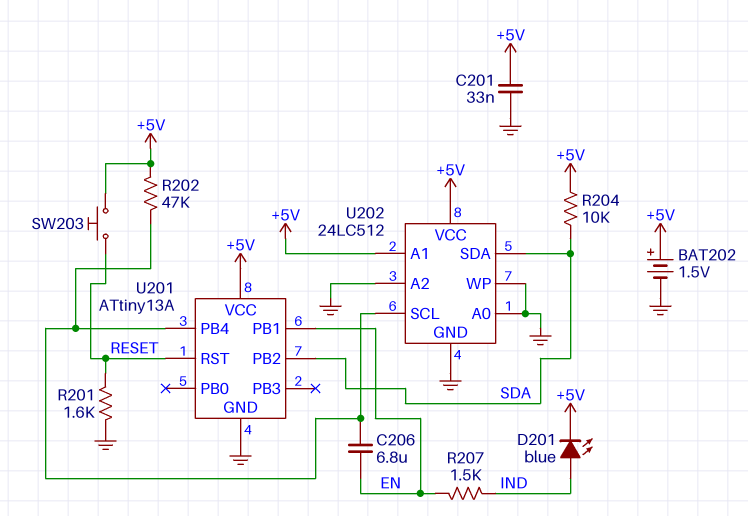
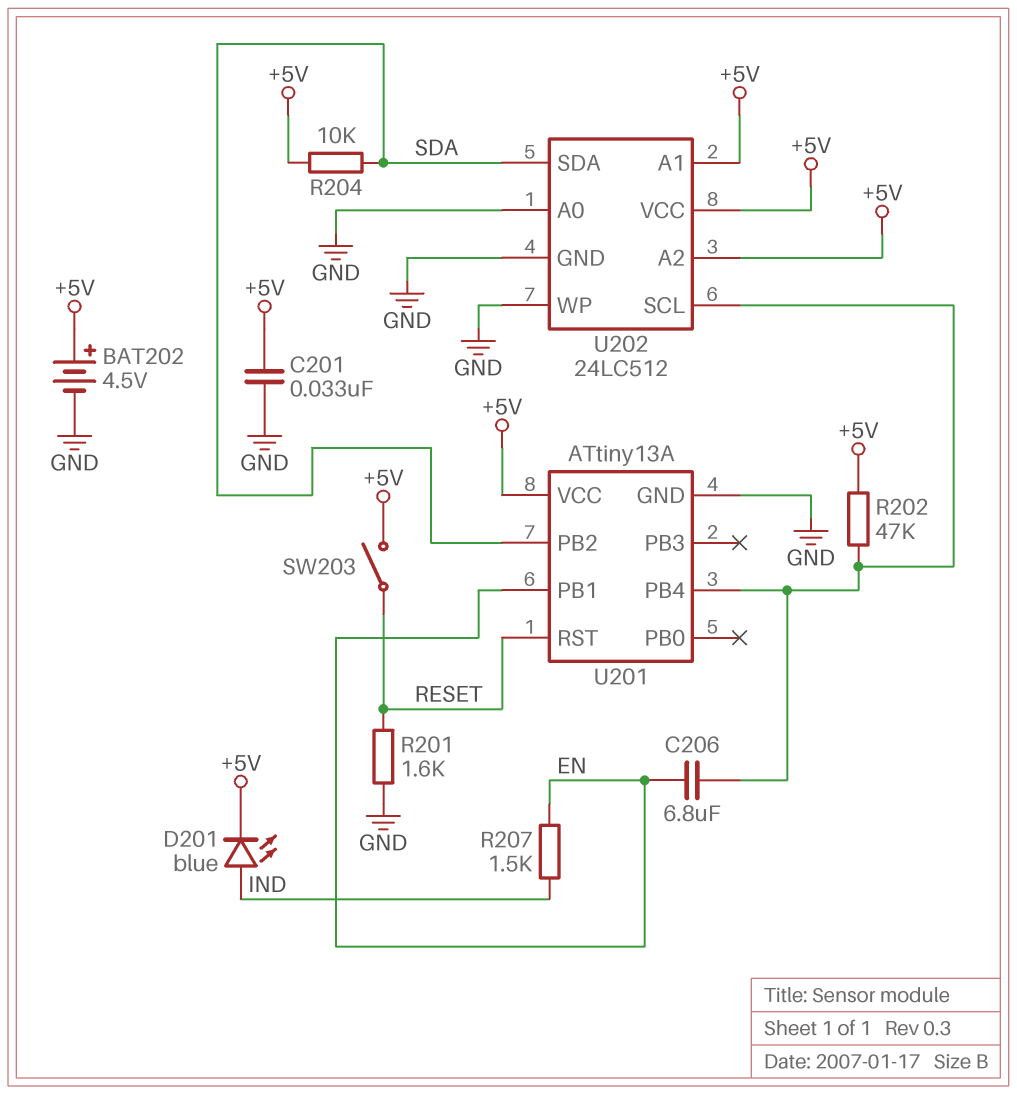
BAT202: 1.5V (plus +5V, minus GND) -> 4.5V (plus +5V, minus GND)
SW203: button (+5V, RESET) -> switch (+5V, RESET)
U202 pin A2: GND -> +5V

